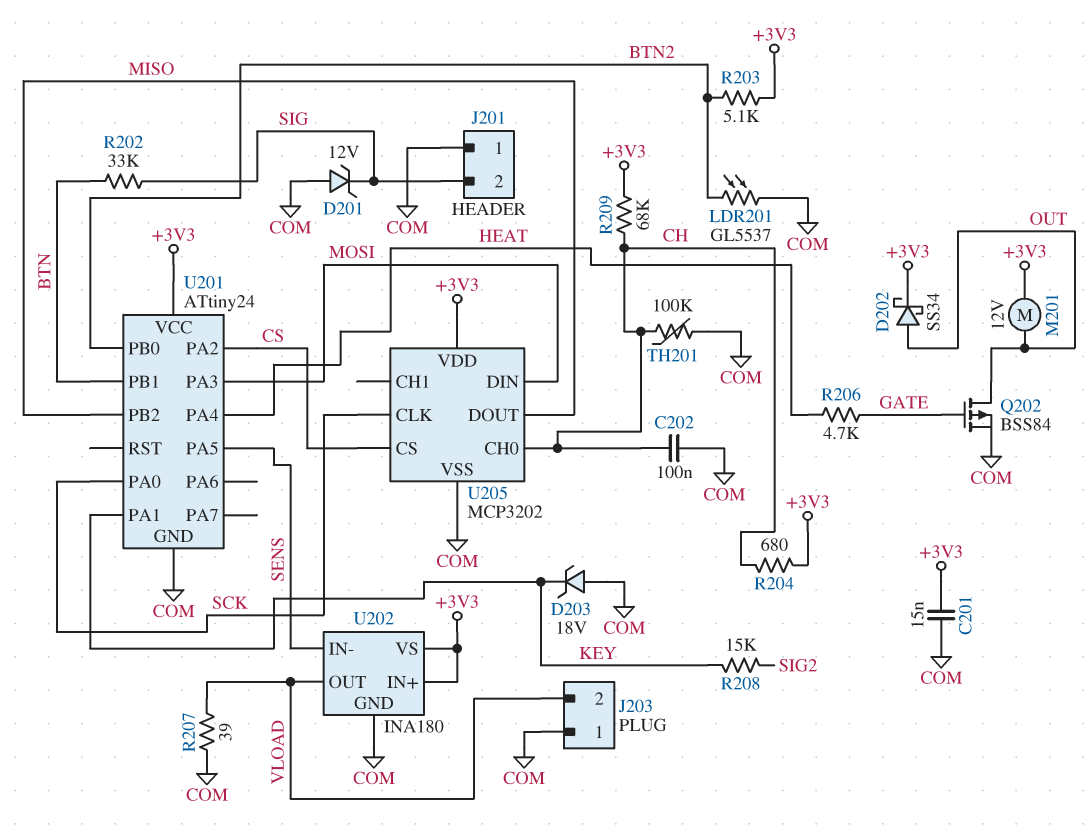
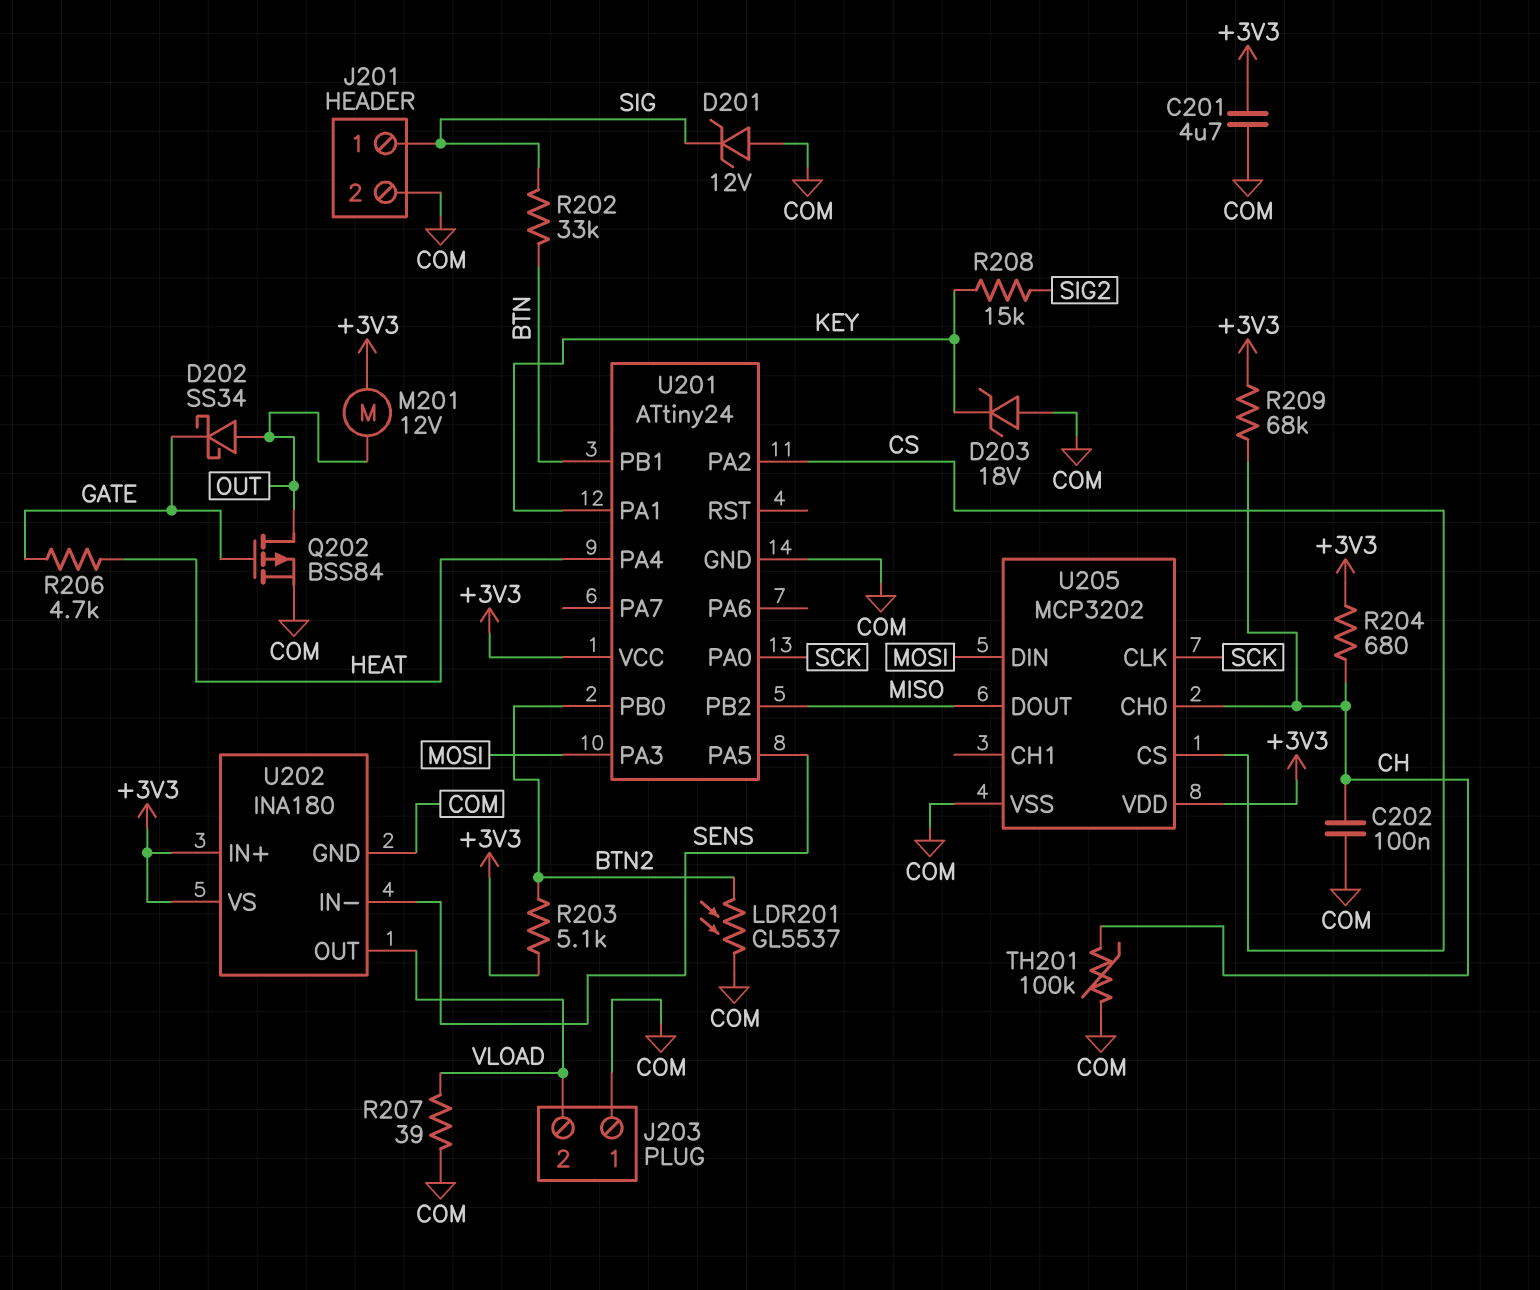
C201: 15nF (+3V3, COM) -> 4.7uF (+3V3, COM)
D202: schottky SS34 (A OUT, K +3V3) -> schottky SS34 (A OUT, K GATE)
J201 pin 1: COM -> SIG
J201 pin 2: SIG -> COM

